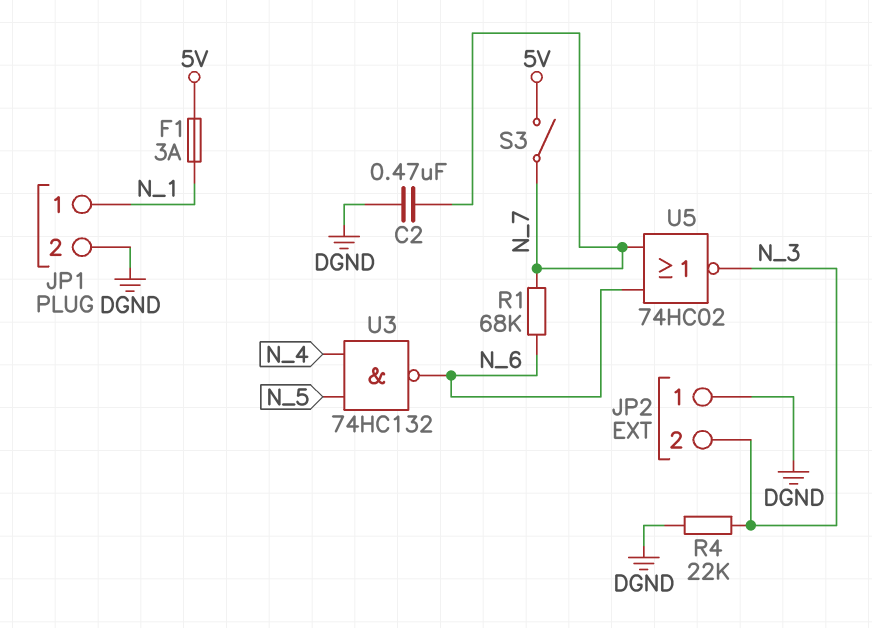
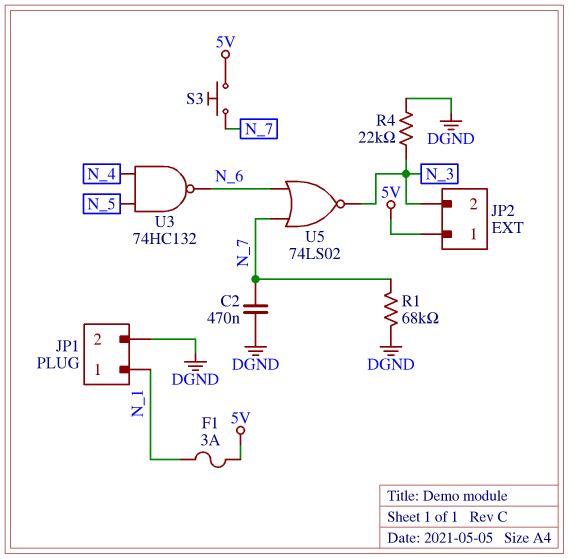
JP2 pin 1: DGND -> 5V
R1: 68k (N_6, N_7) -> 68k (DGND, N_7)
S3: switch (5V, N_7) -> button (5V, N_7)
U5: NOR 74HC02 (in N_6, in N_7, out N_3) -> NOR 74LS02 (in N_6, in N_7, out N_3)

